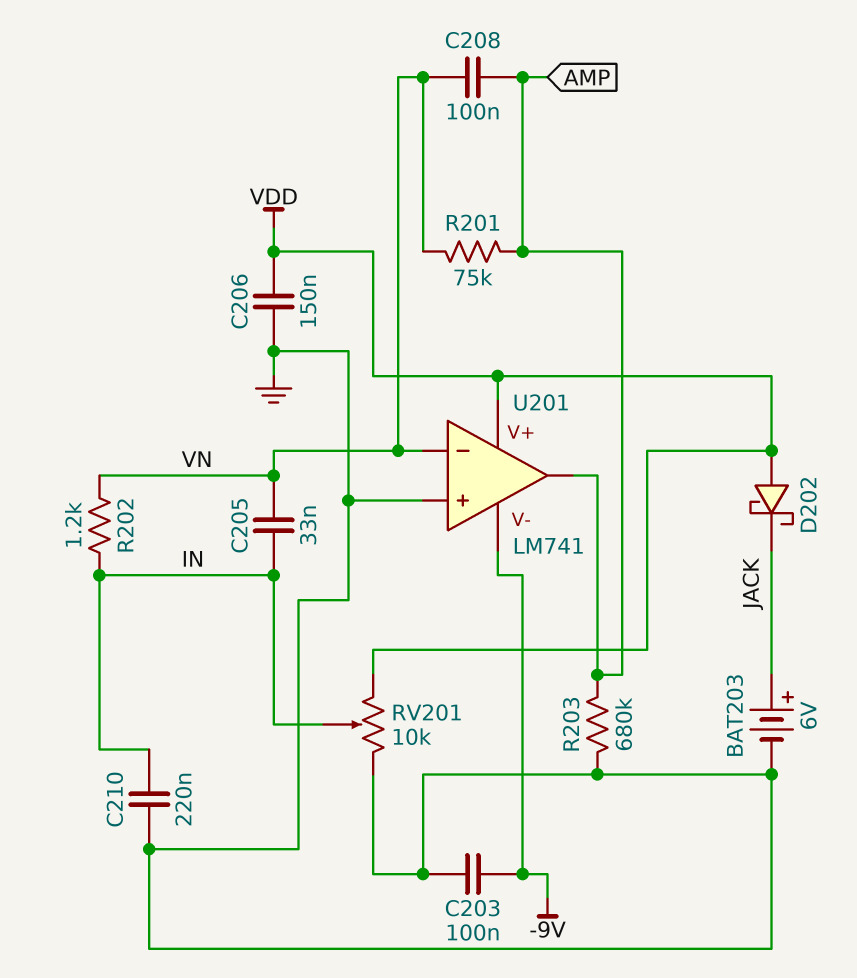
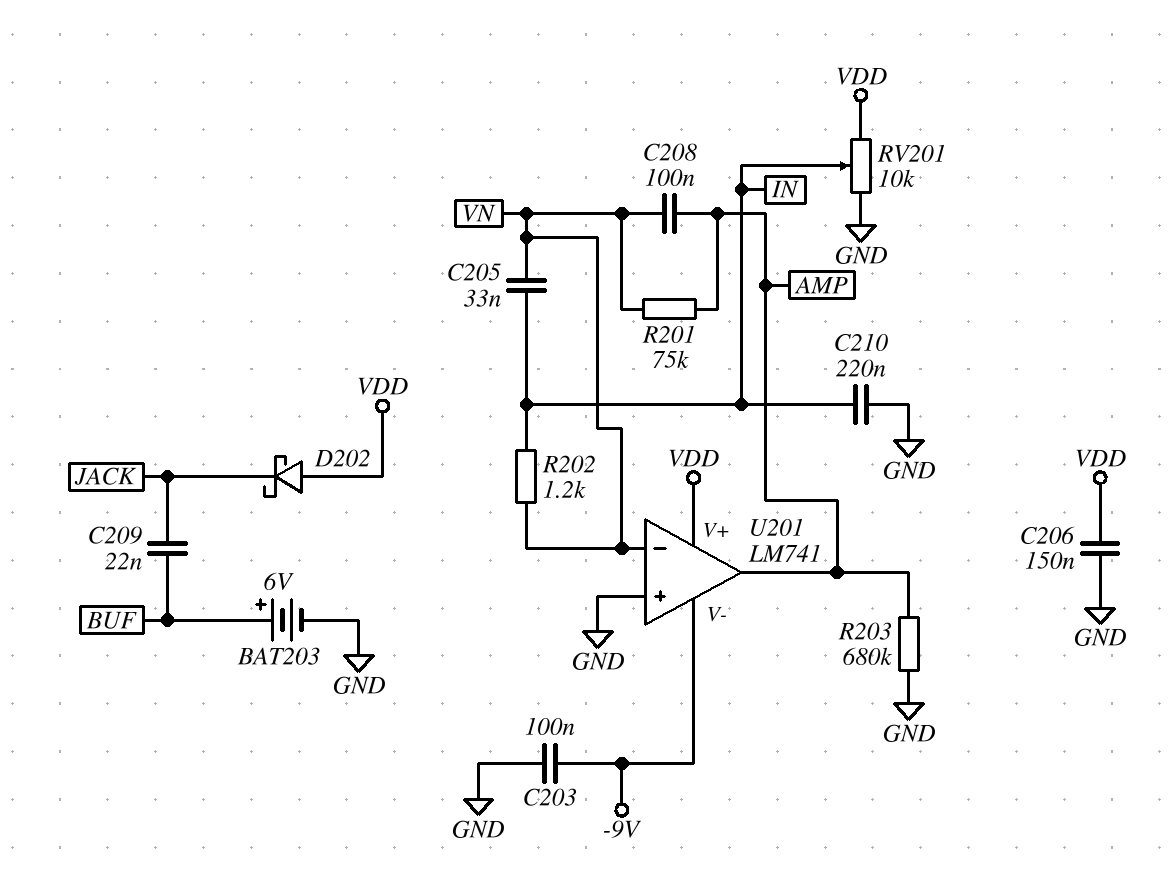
BAT203: 6V (plus JACK, minus GND) -> 6V (plus BUF, minus GND)
C209: none -> 22nF (BUF, JACK)

